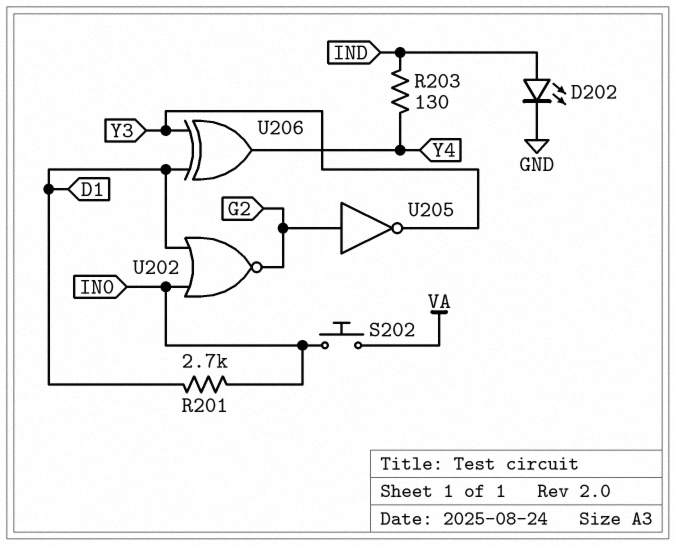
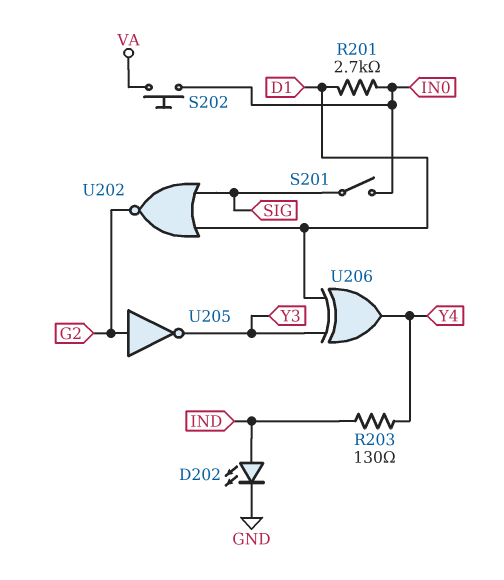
S201: none -> switch (IN0, SIG)
U202: NOR (in D1, in IN0, out G2) -> NOR (in D1, in SIG, out G2)

